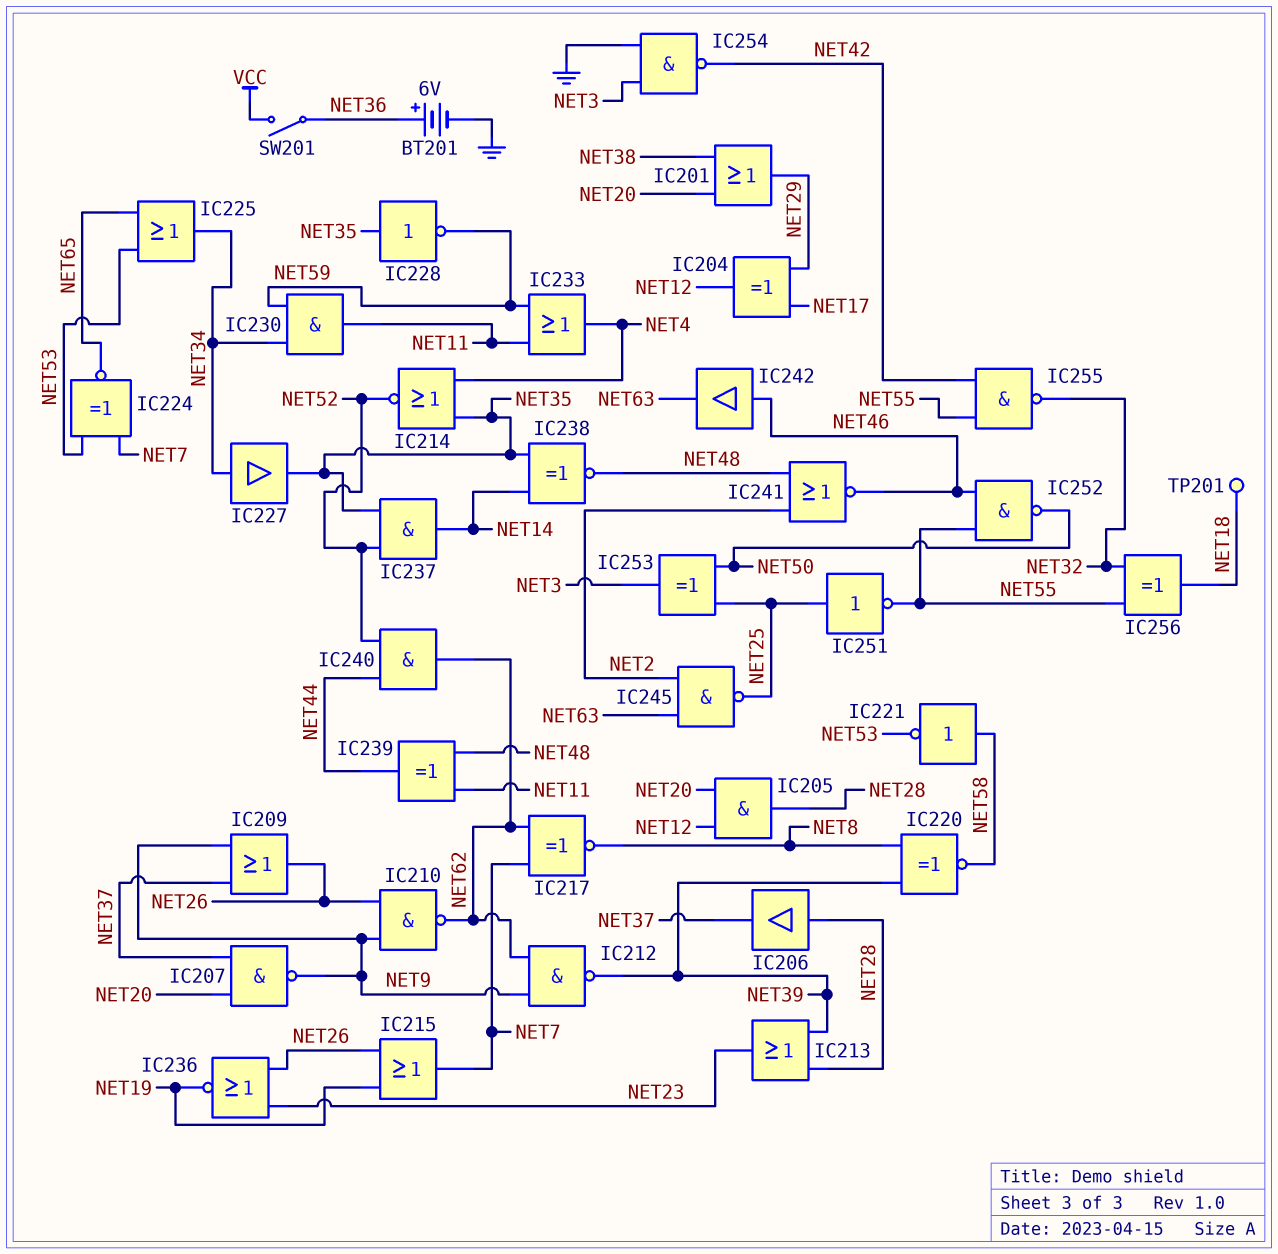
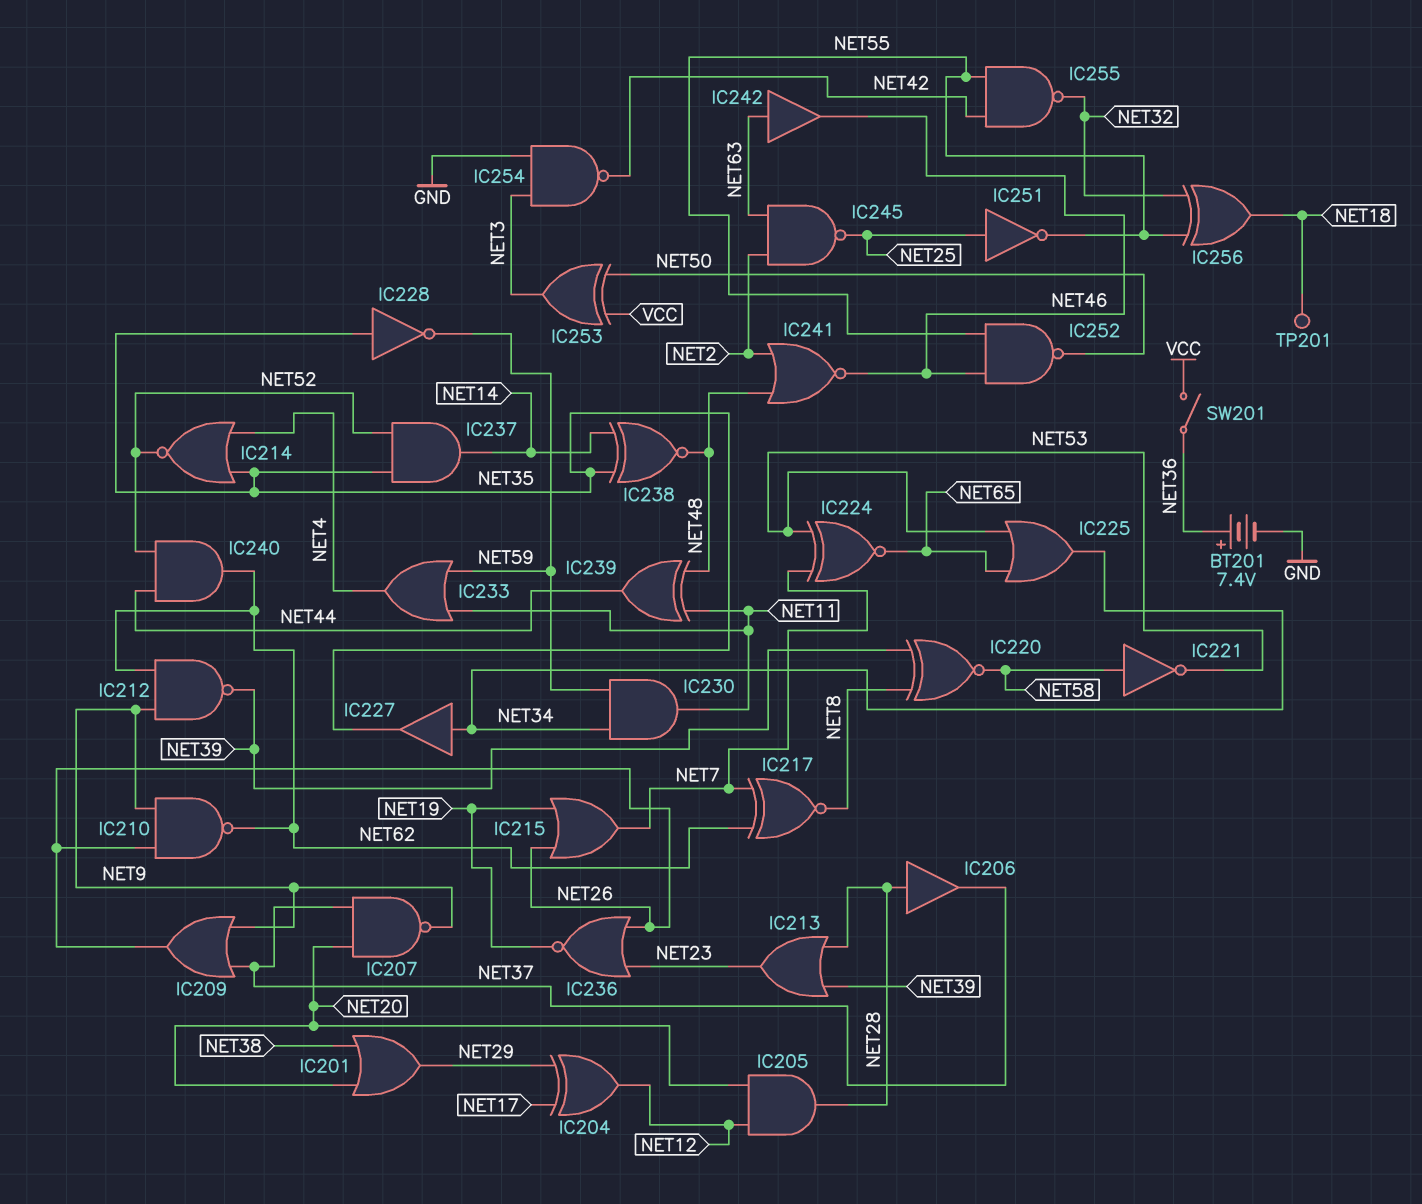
BT201: 6V (plus NET36, minus GND) -> 7.4V (plus NET36, minus GND)
IC242: buffer (in NET46, out NET63) -> buffer (in NET63, out NET46)
IC253: XOR (in NET25, in NET50, out NET3) -> XOR (in NET50, in VCC, out NET3)

